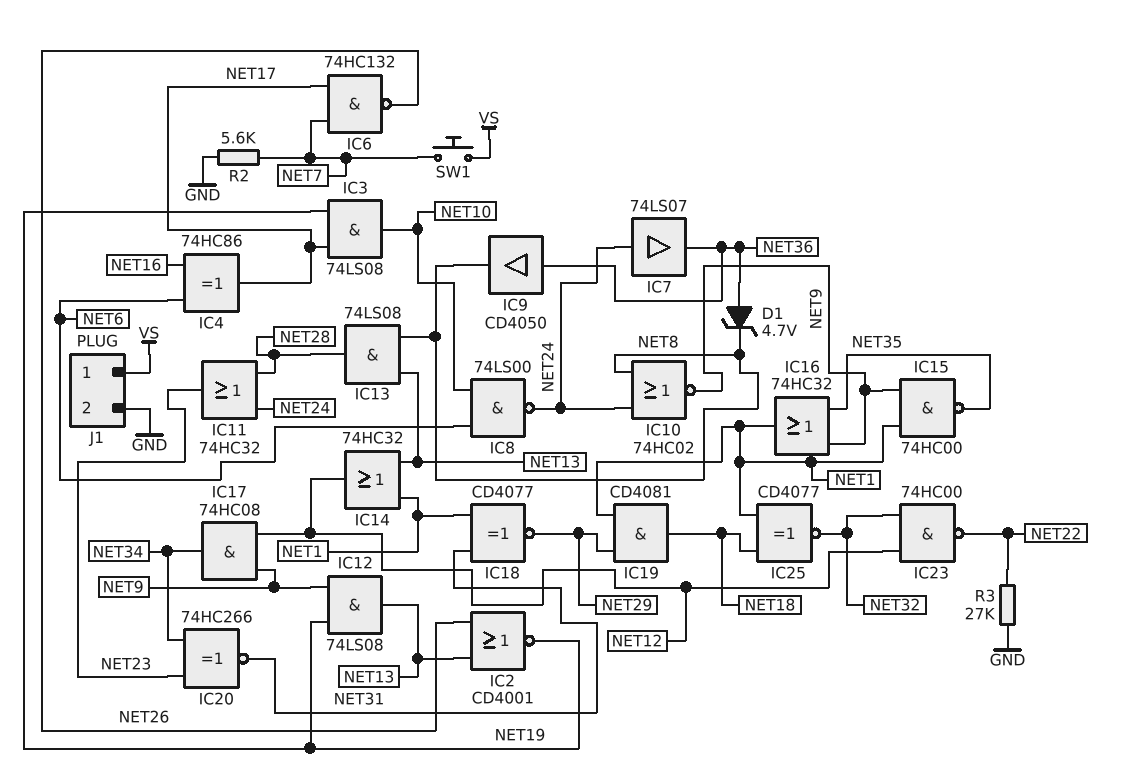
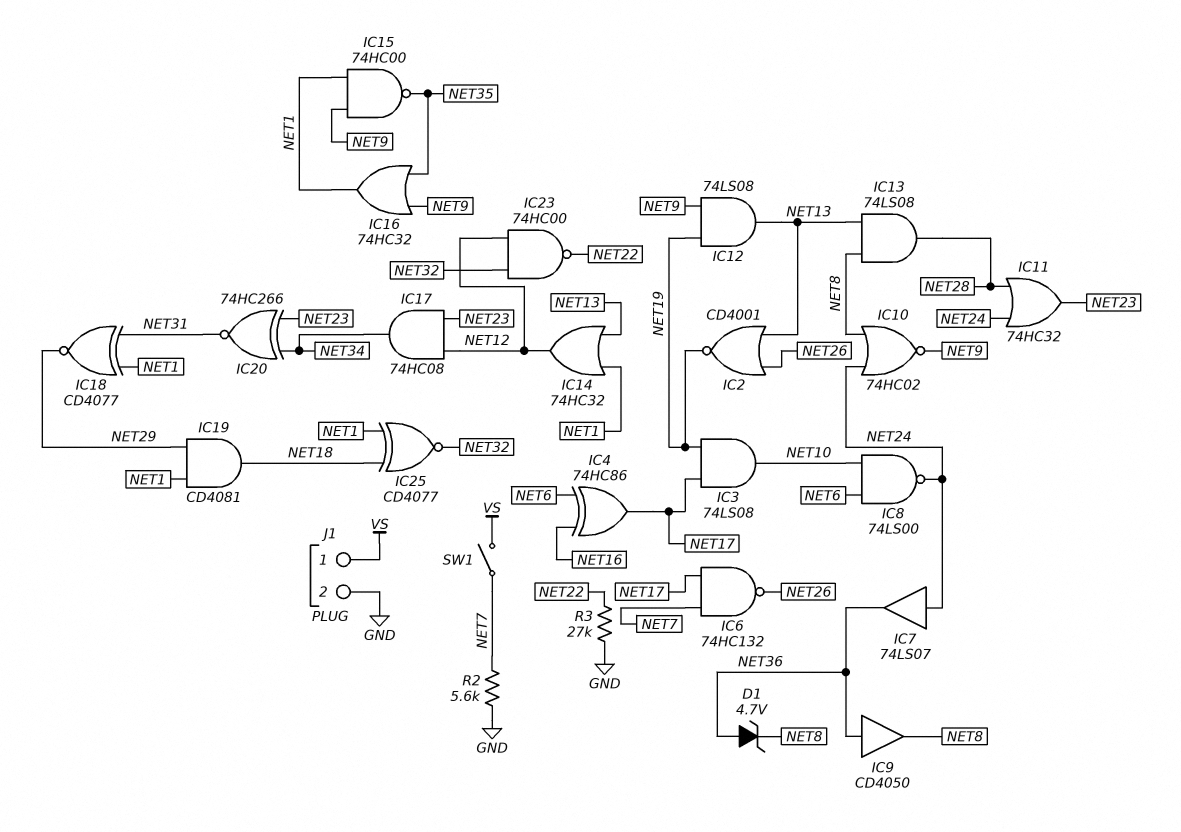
IC17: AND 74HC08 (in NET9, in NET12, out NET34) -> AND 74HC08 (in NET12, in NET23, out NET34)
SW1: button (NET7, VS) -> switch (NET7, VS)

